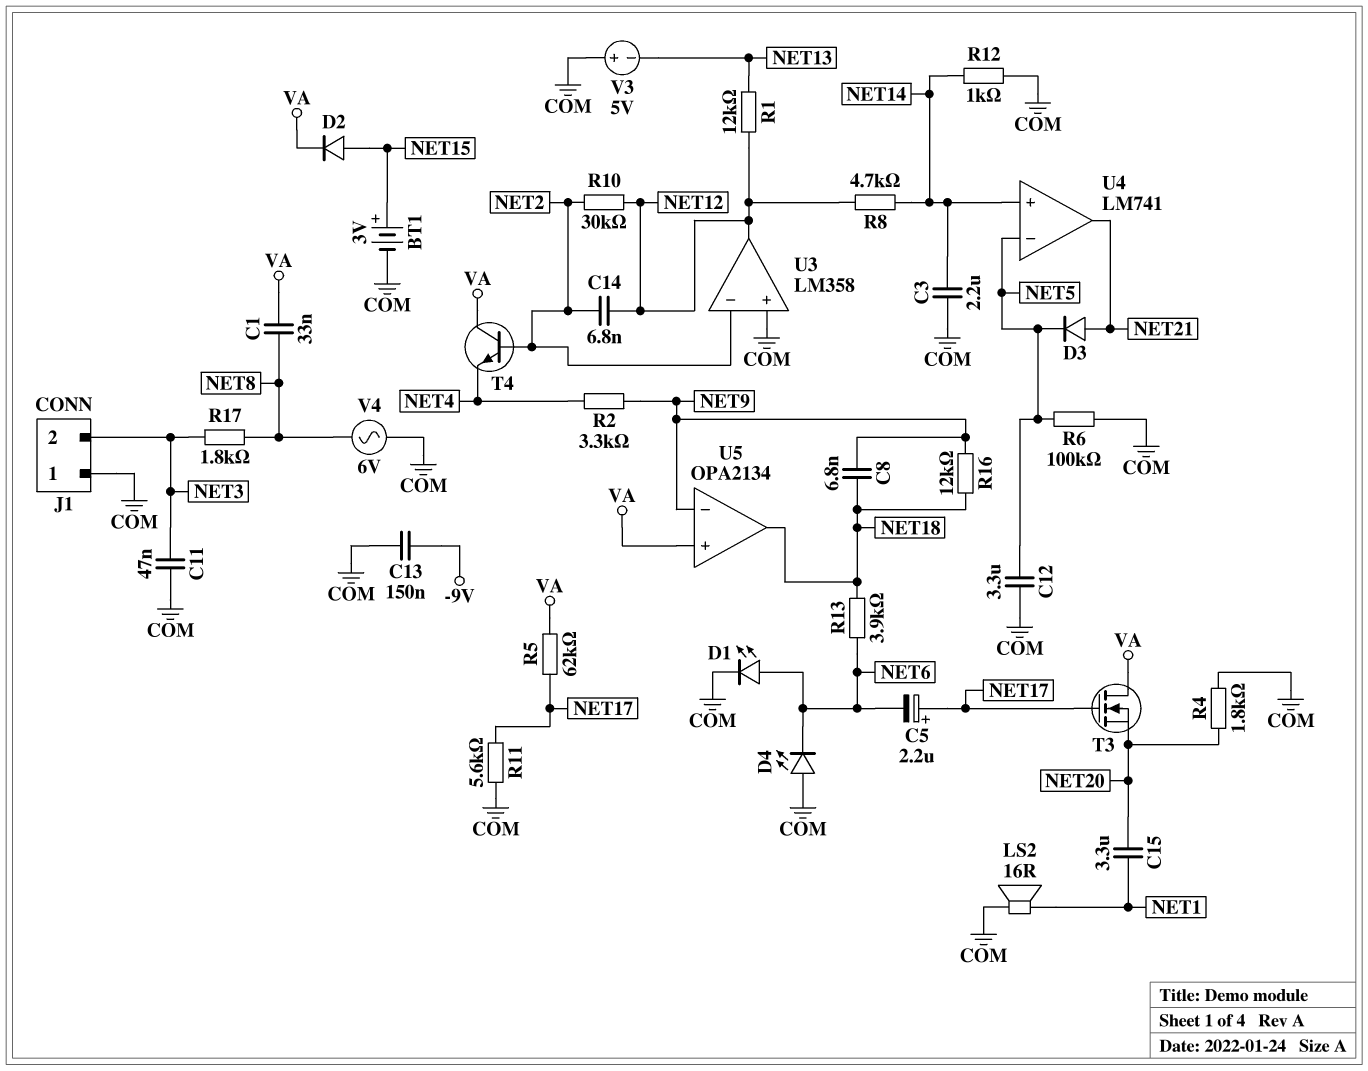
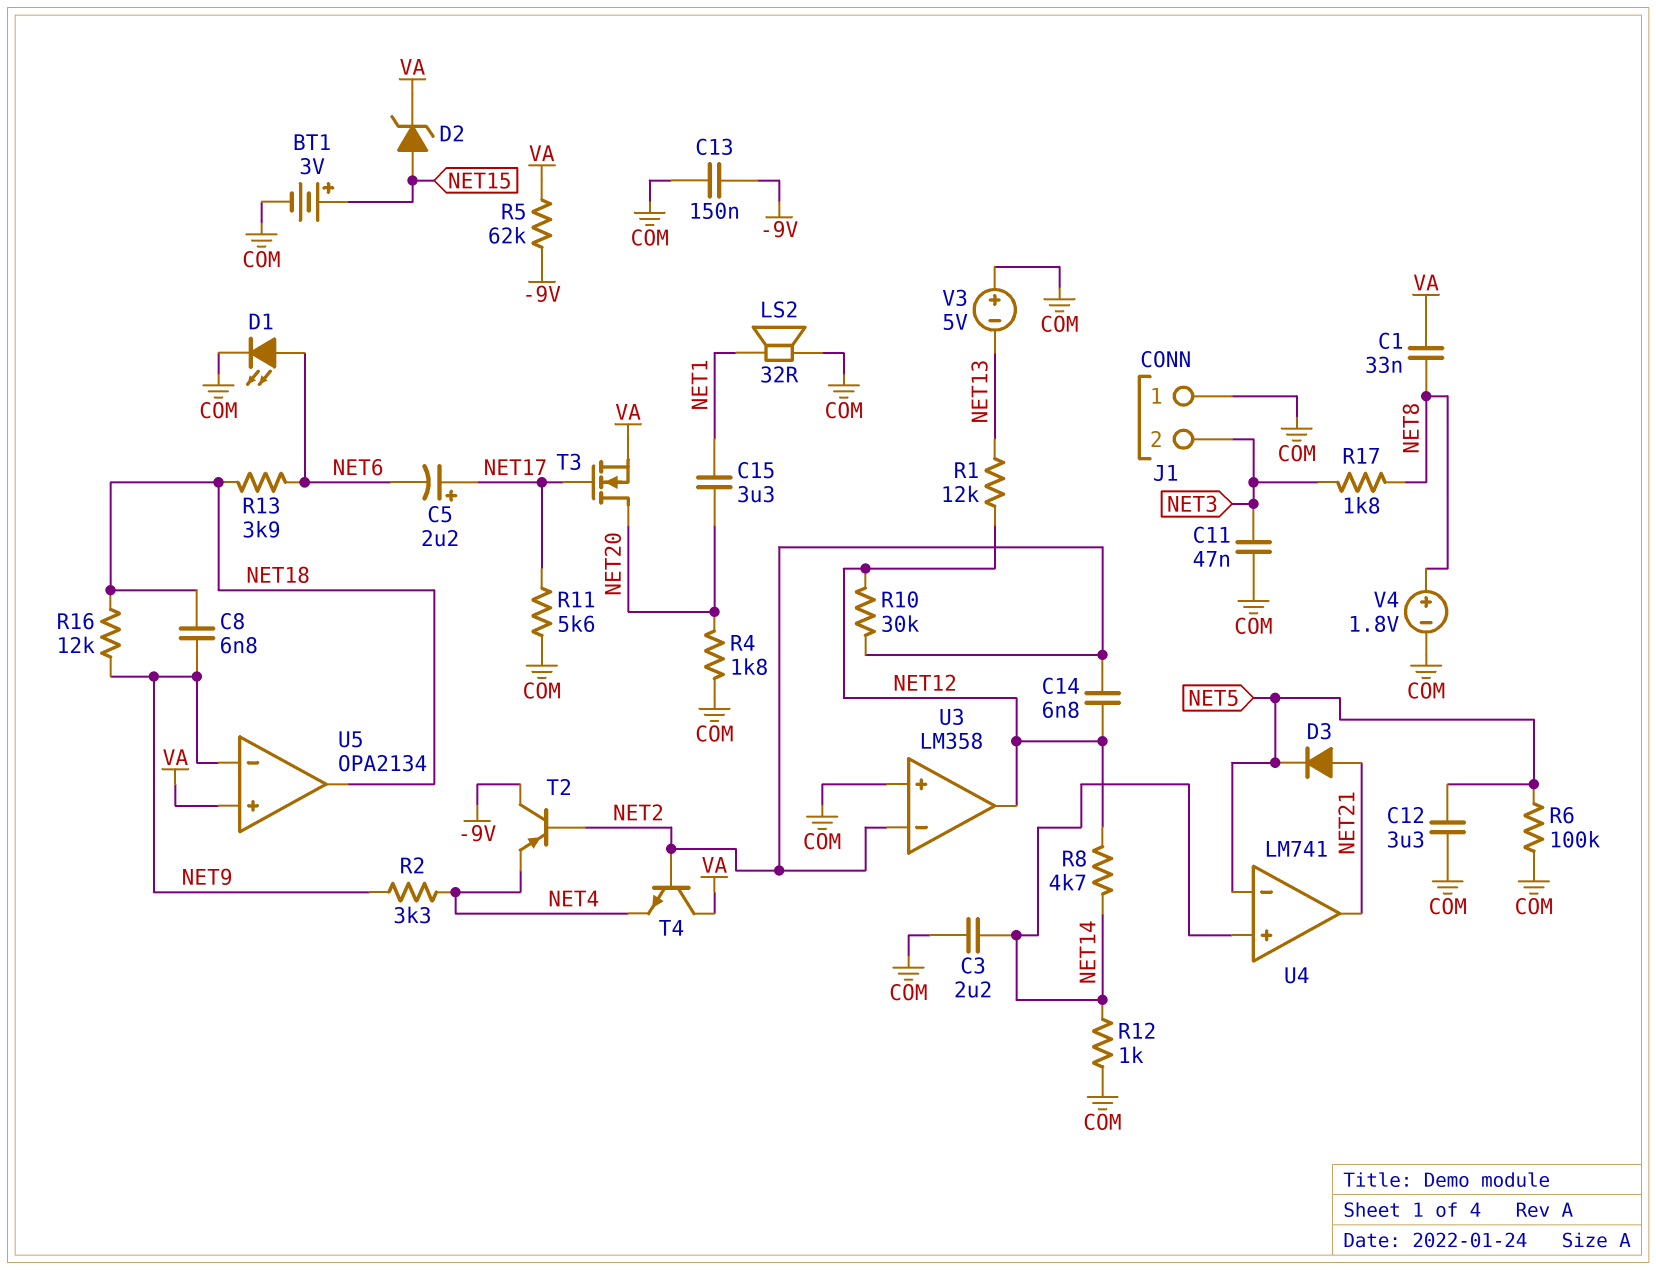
D2: diode (A NET15, K VA) -> zener (A NET15, K VA)
D4: LED (A COM, K NET6) -> none
LS2: speaker 16R (COM, NET1) -> speaker 32R (COM, NET1)
R5: 62k (NET17, VA) -> 62k (-9V, VA)
T2: none -> PNP (B NET2, C -9V, E NET4)
T3: NMOS (G NET17, D VA, S NET20) -> NMOS (G NET17, D NET20, S VA)
V4: AC 6V (COM, NET8) -> 1.8V (plus NET8, minus COM)

